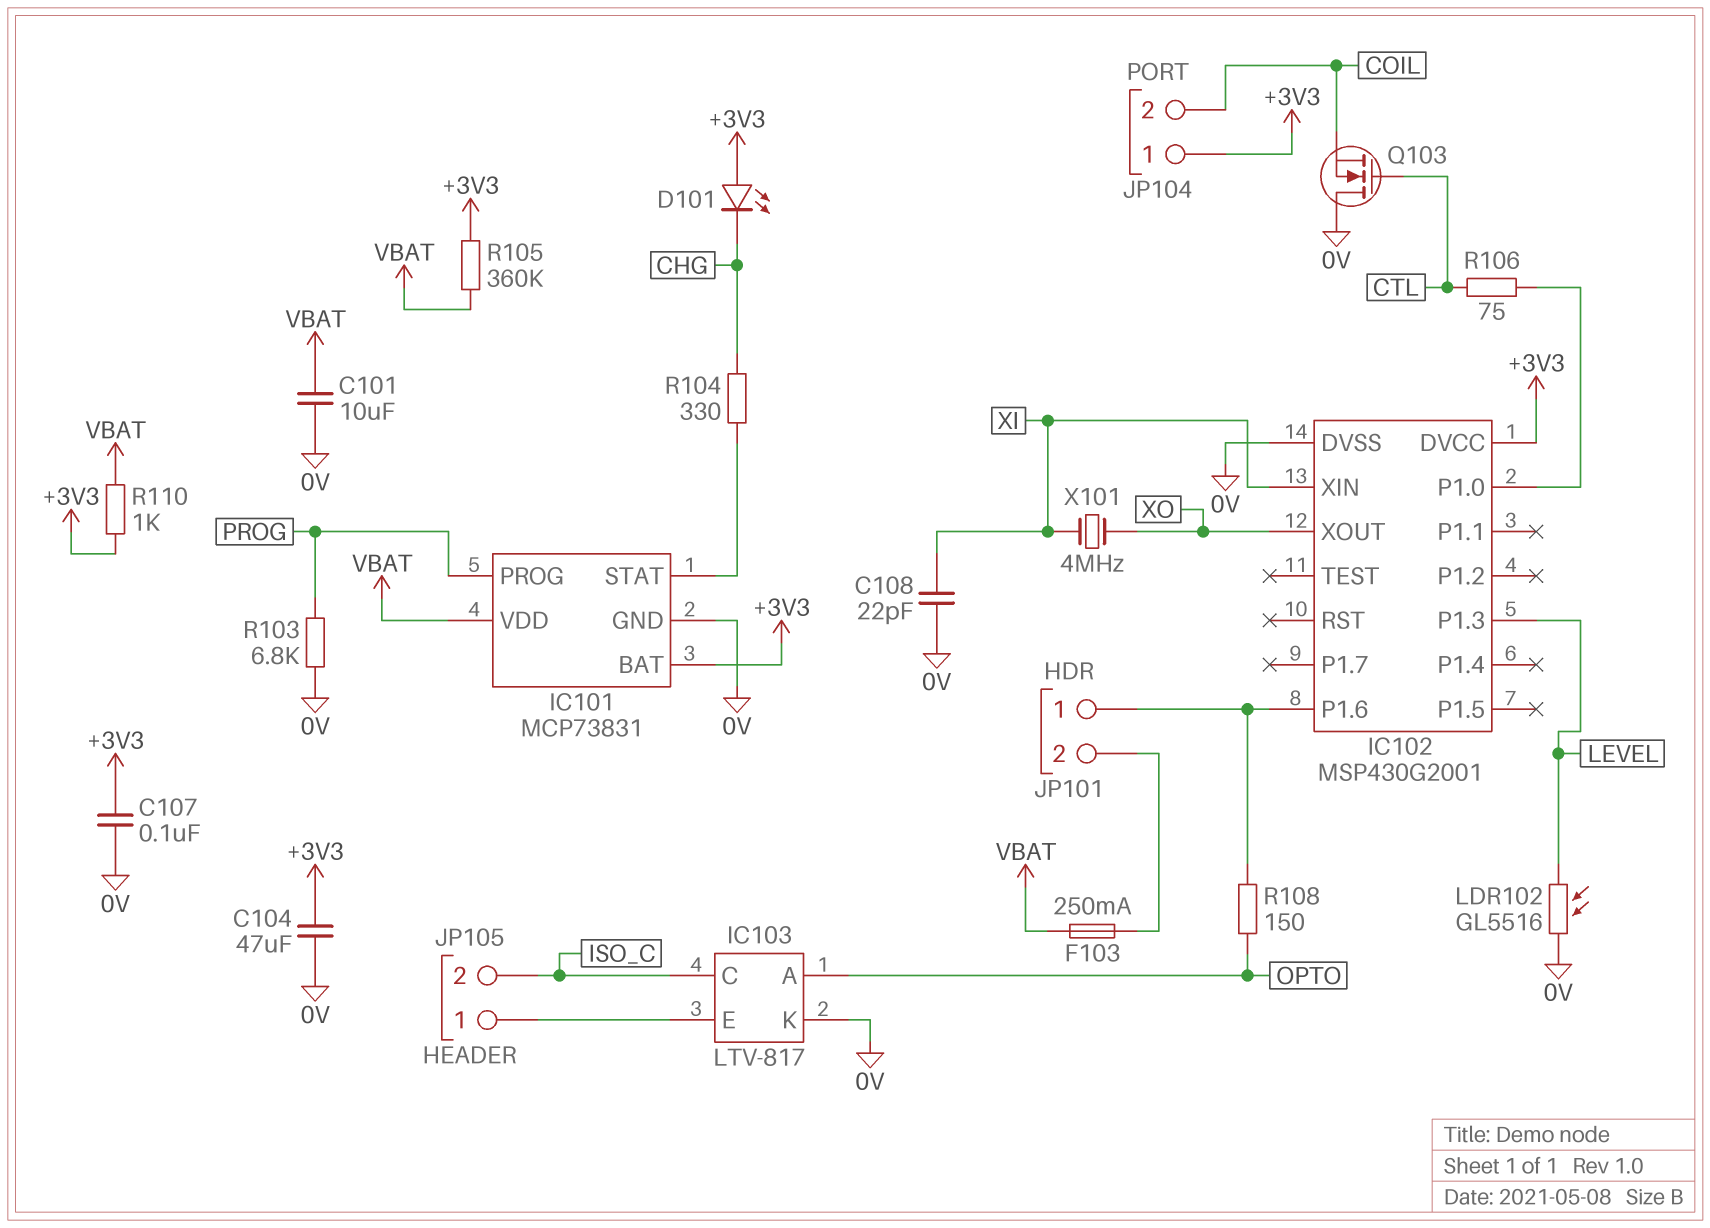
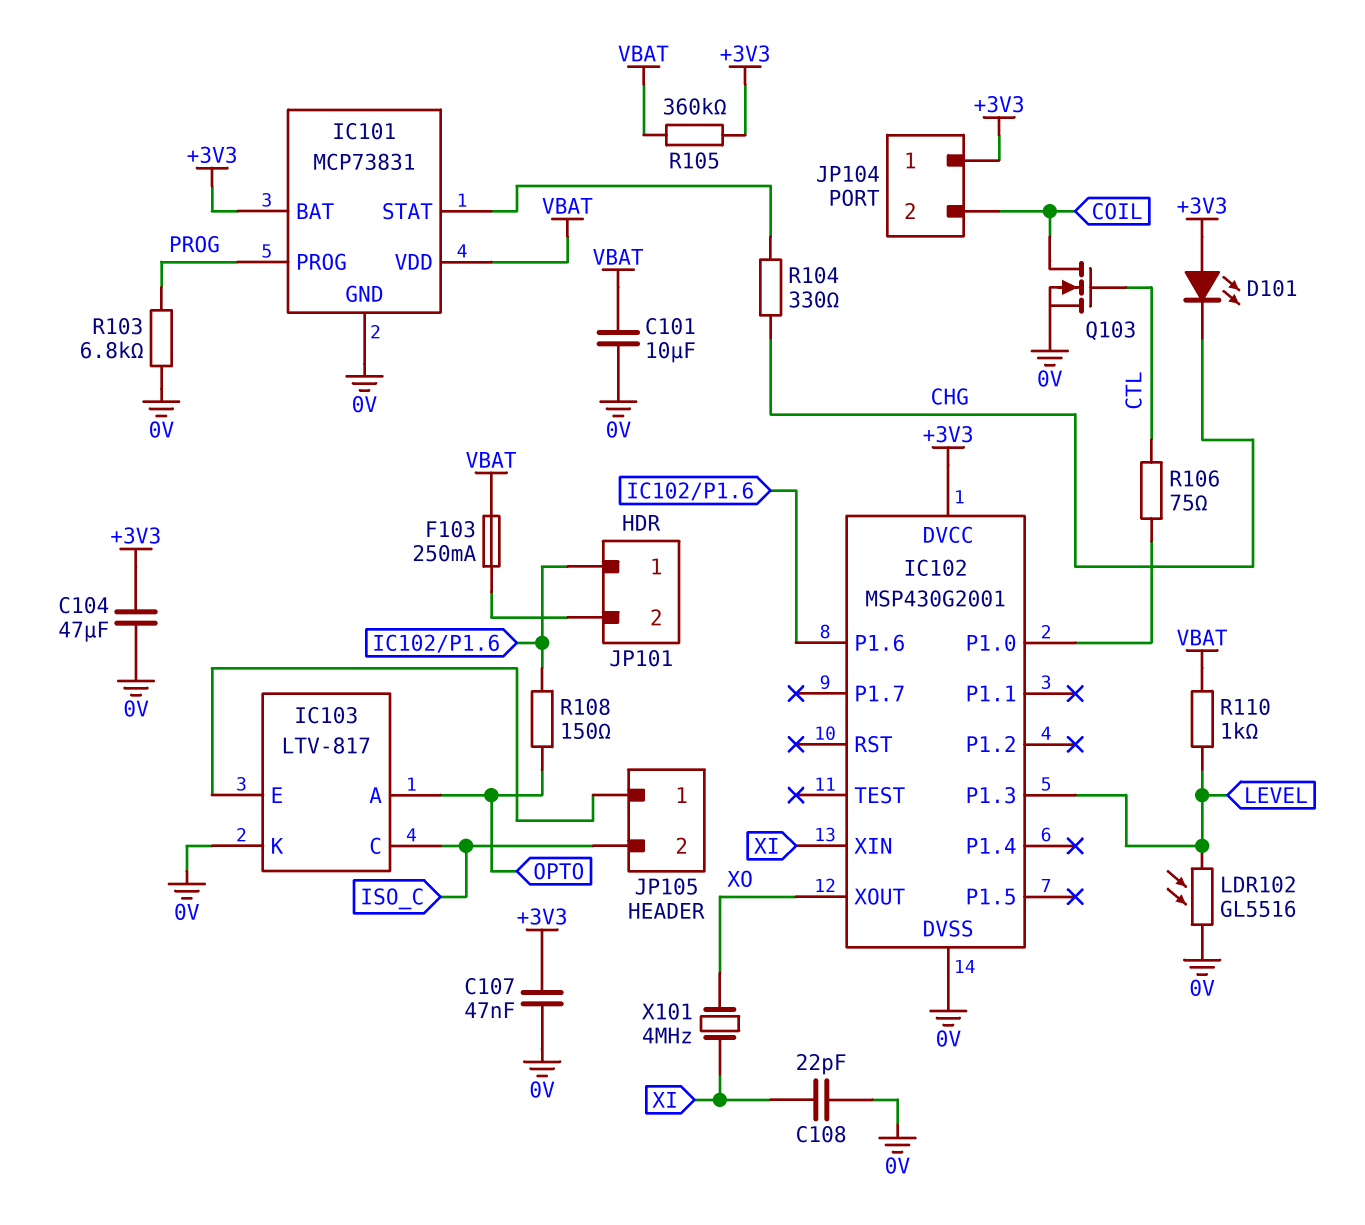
C107: 100nF (+3V3, 0V) -> 47nF (+3V3, 0V)
Q103: NMOS (G CTL, D 0V, S COIL) -> NMOS (G CTL, D COIL, S 0V)
R110: 1k (+3V3, VBAT) -> 1k (LEVEL, VBAT)

